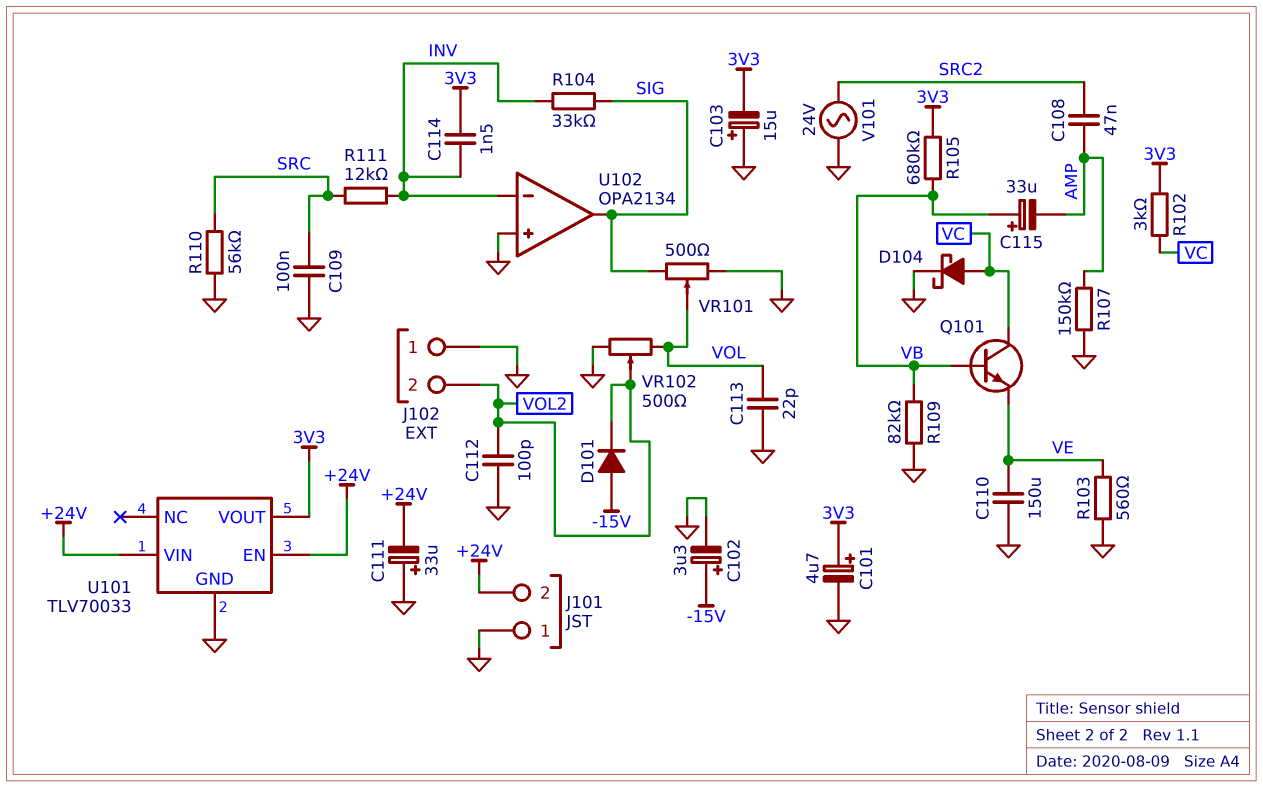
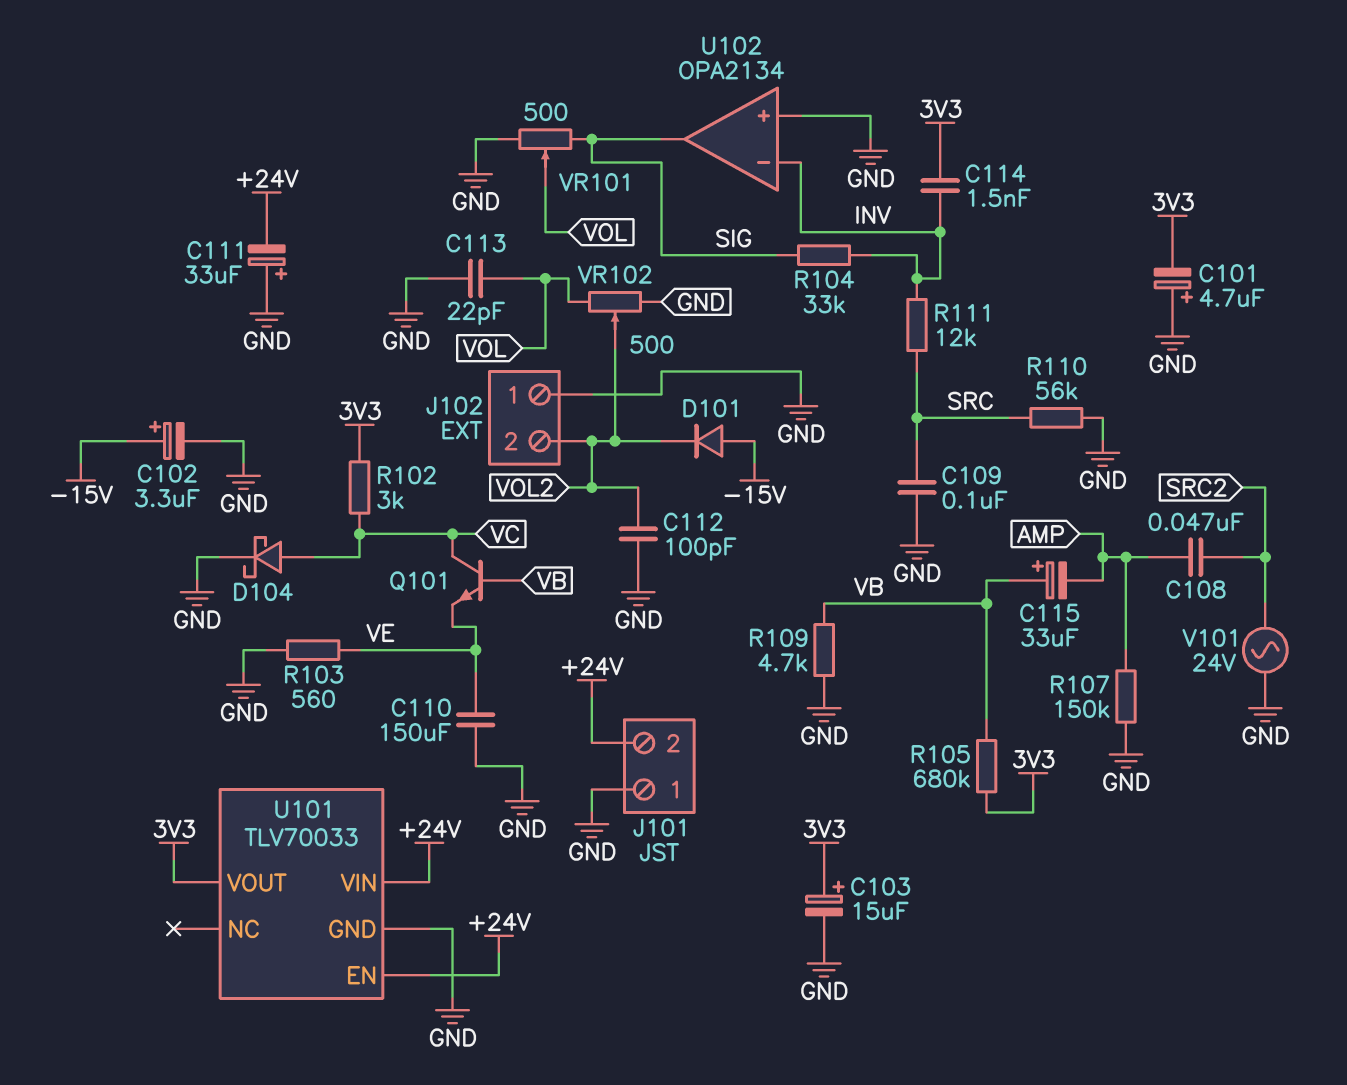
C101: 4.7uF (plus 3V3, minus GND) -> 4.7uF (plus GND, minus 3V3)
C103: 15uF (plus GND, minus 3V3) -> 15uF (plus 3V3, minus GND)
R109: 82k (GND, VB) -> 4.7k (GND, VB)

